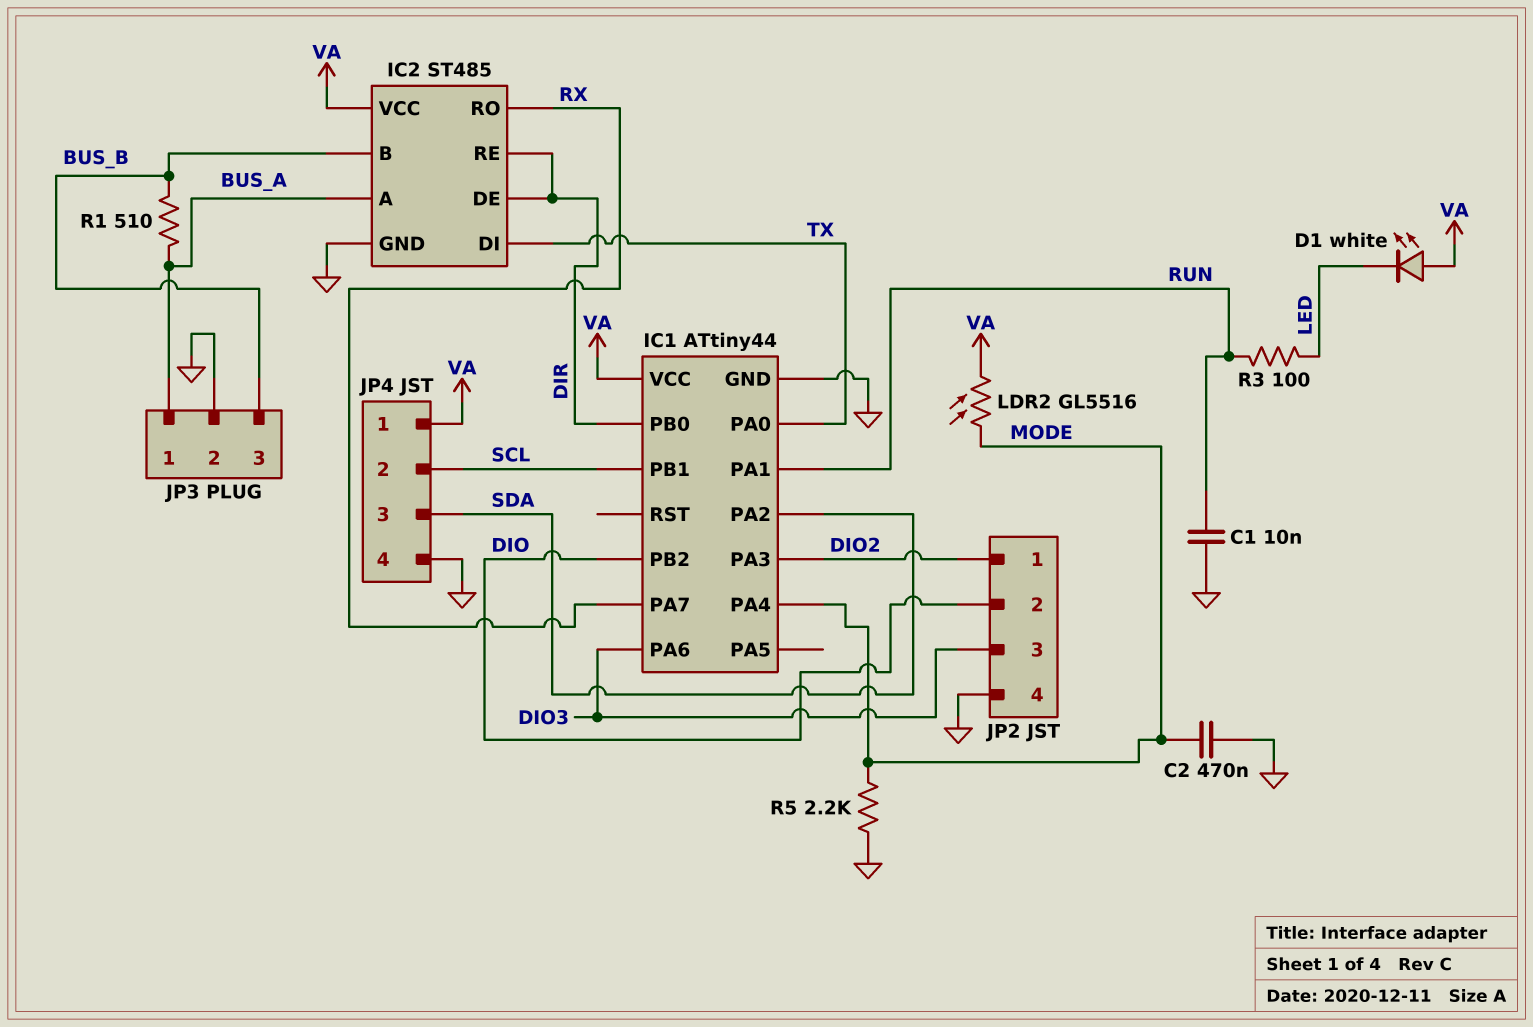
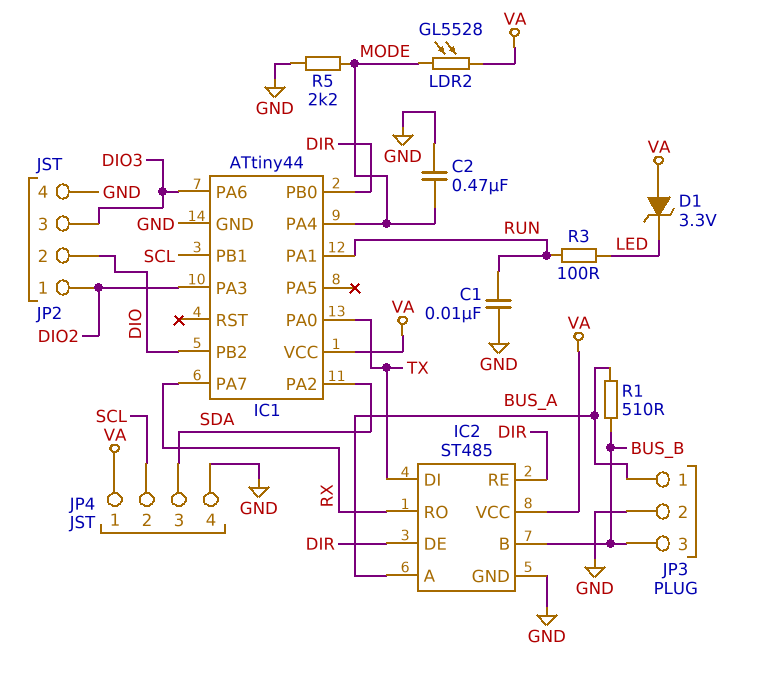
D1: LED white (A VA, K LED) -> zener 3.3V (A VA, K LED)
LDR2: GL5516 (MODE, VA) -> GL5528 (MODE, VA)

